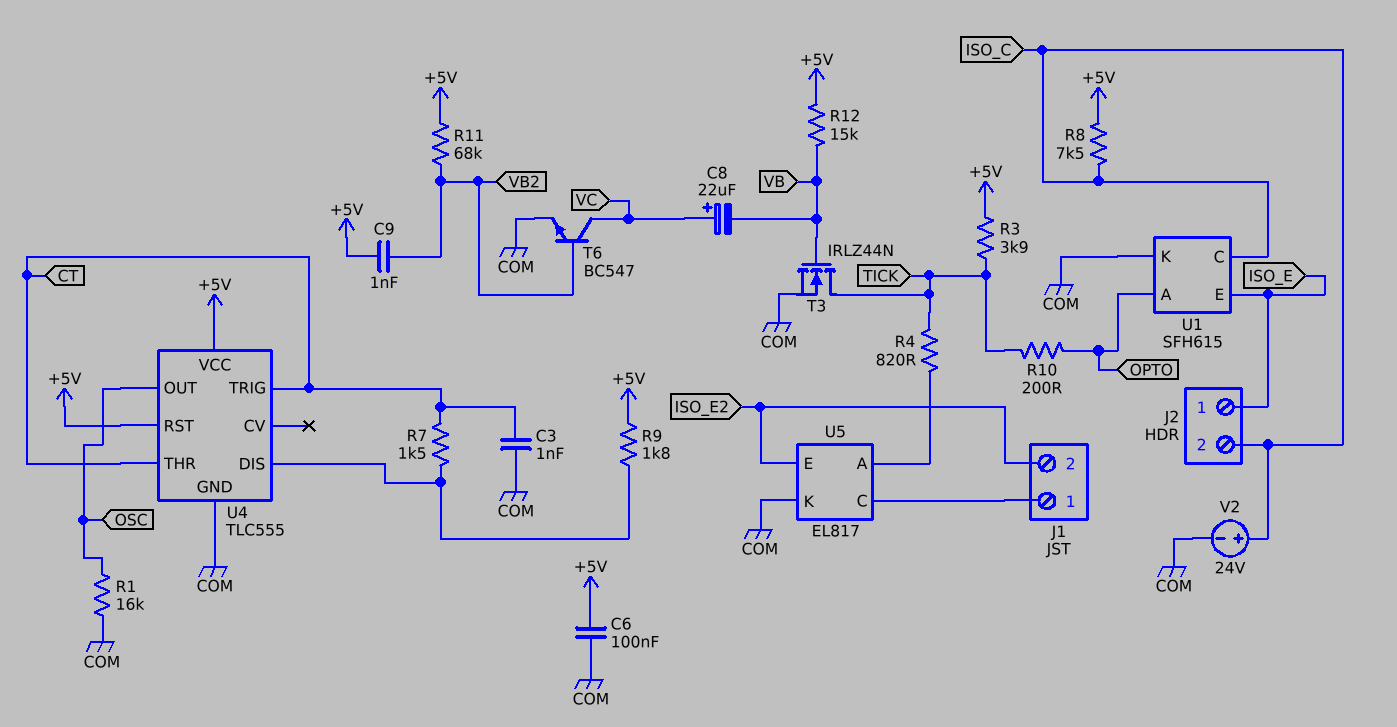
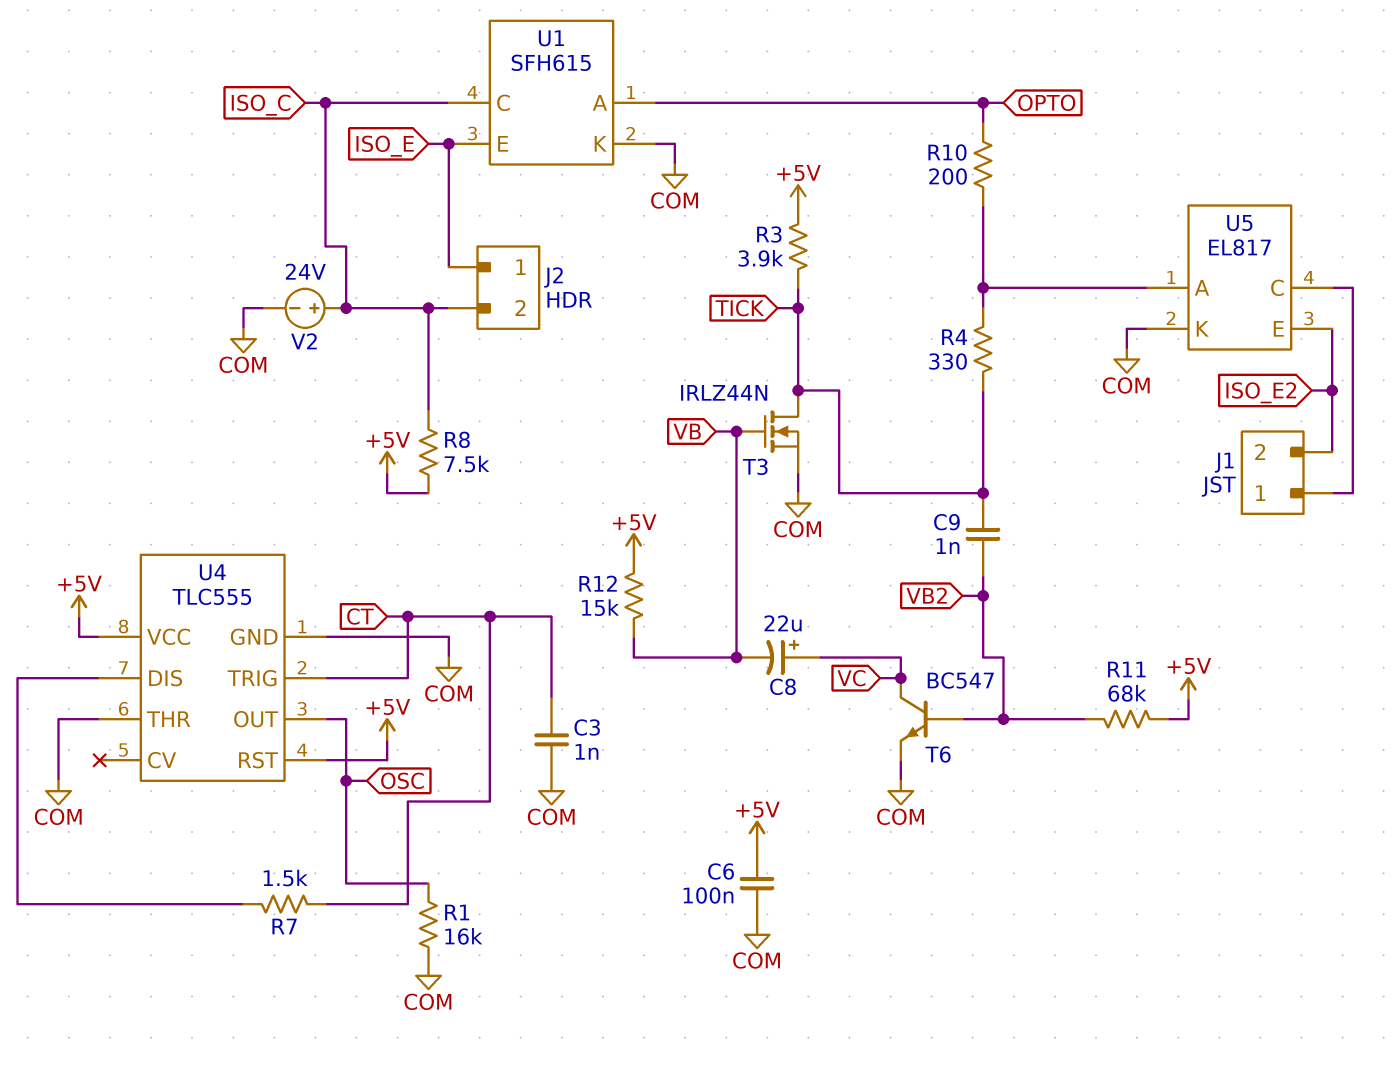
C9: 1nF (+5V, VB2) -> 1nF (TICK, VB2)
R4: 820 (TICK, U5/A) -> 330 (TICK, U5/A)
R9: 1.8k (+5V, U4/DIS) -> none
R10: 200 (OPTO, TICK) -> 200 (OPTO, U5/A)
U4 pin THR: CT -> COM

